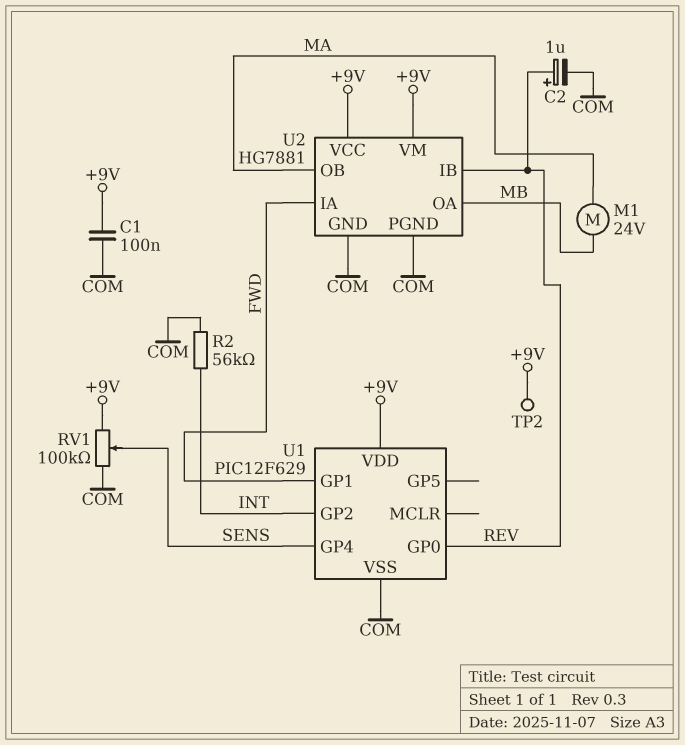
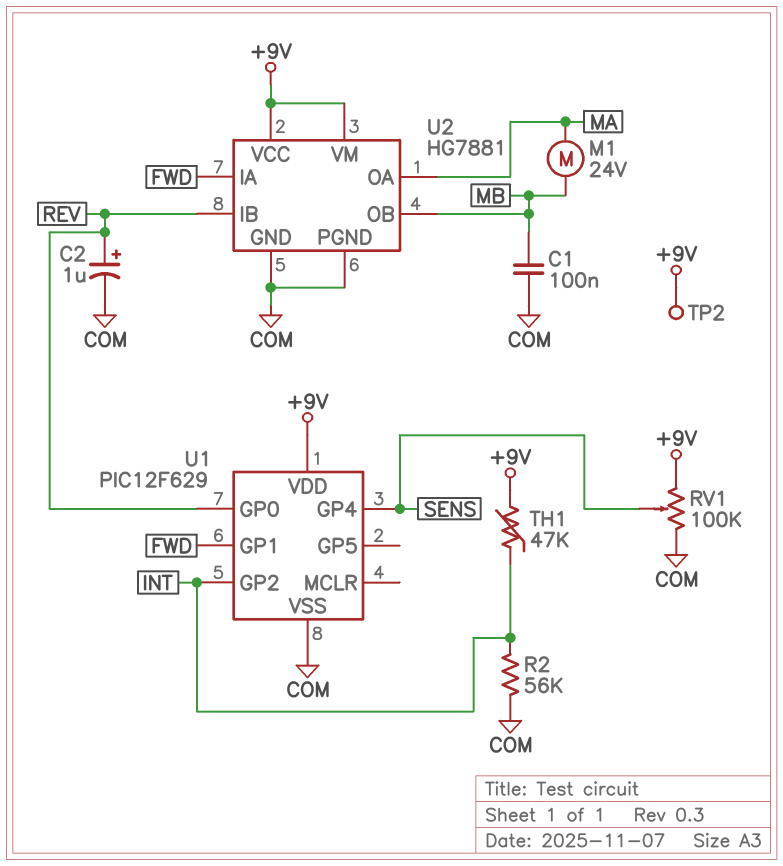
C1: 100nF (+9V, COM) -> 100nF (COM, MB)
TH1: none -> 47k (+9V, INT)
U2 pin OA: MB -> MA
U2 pin OB: MA -> MB

